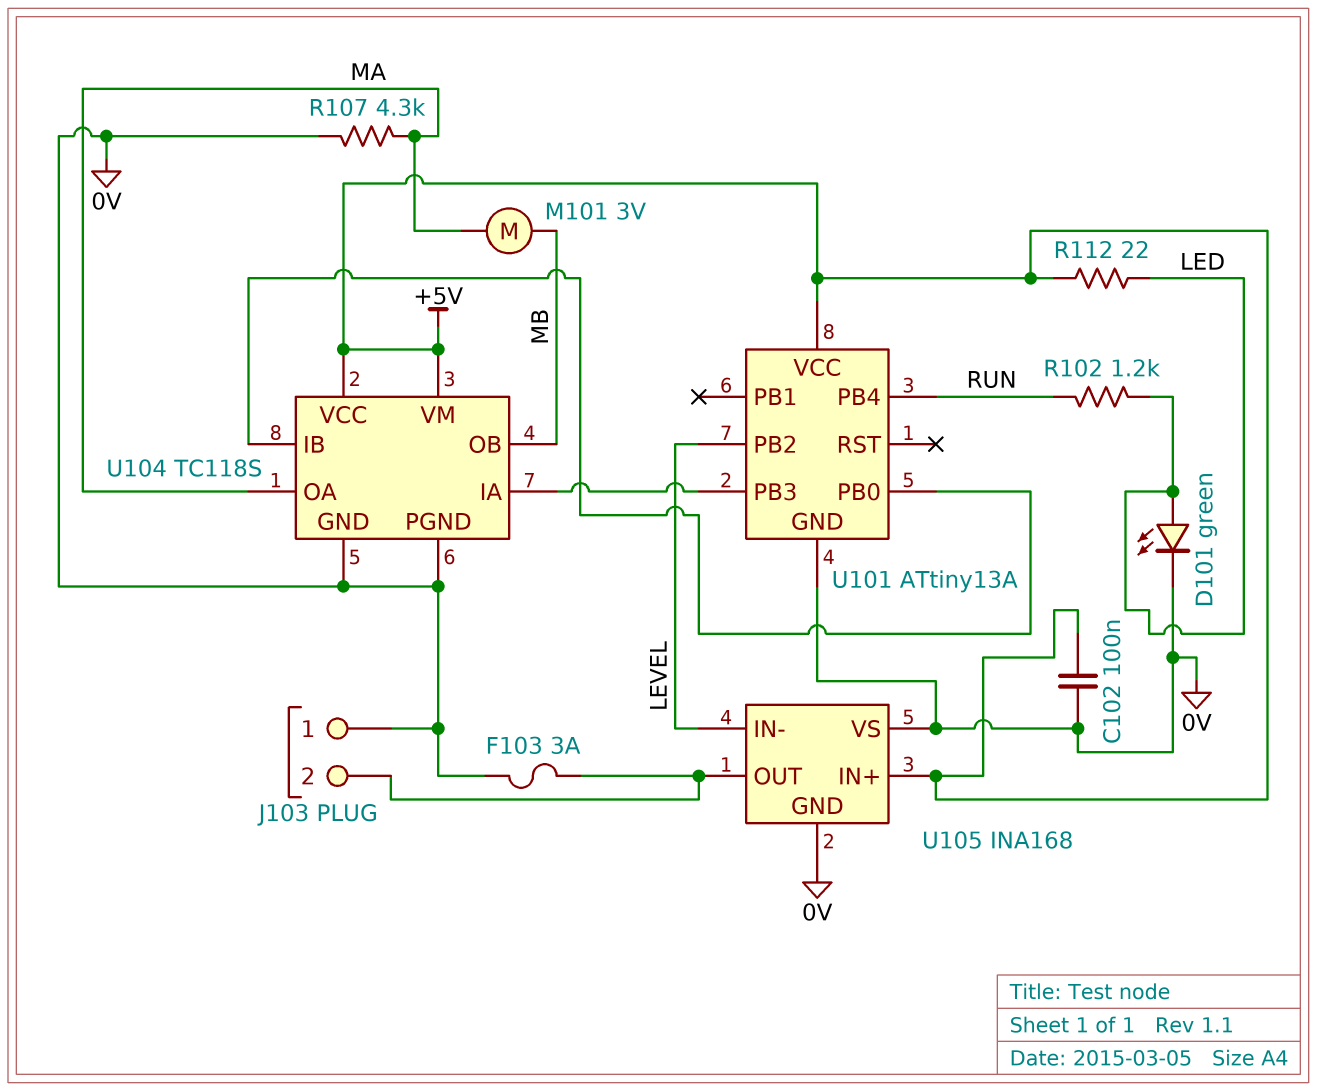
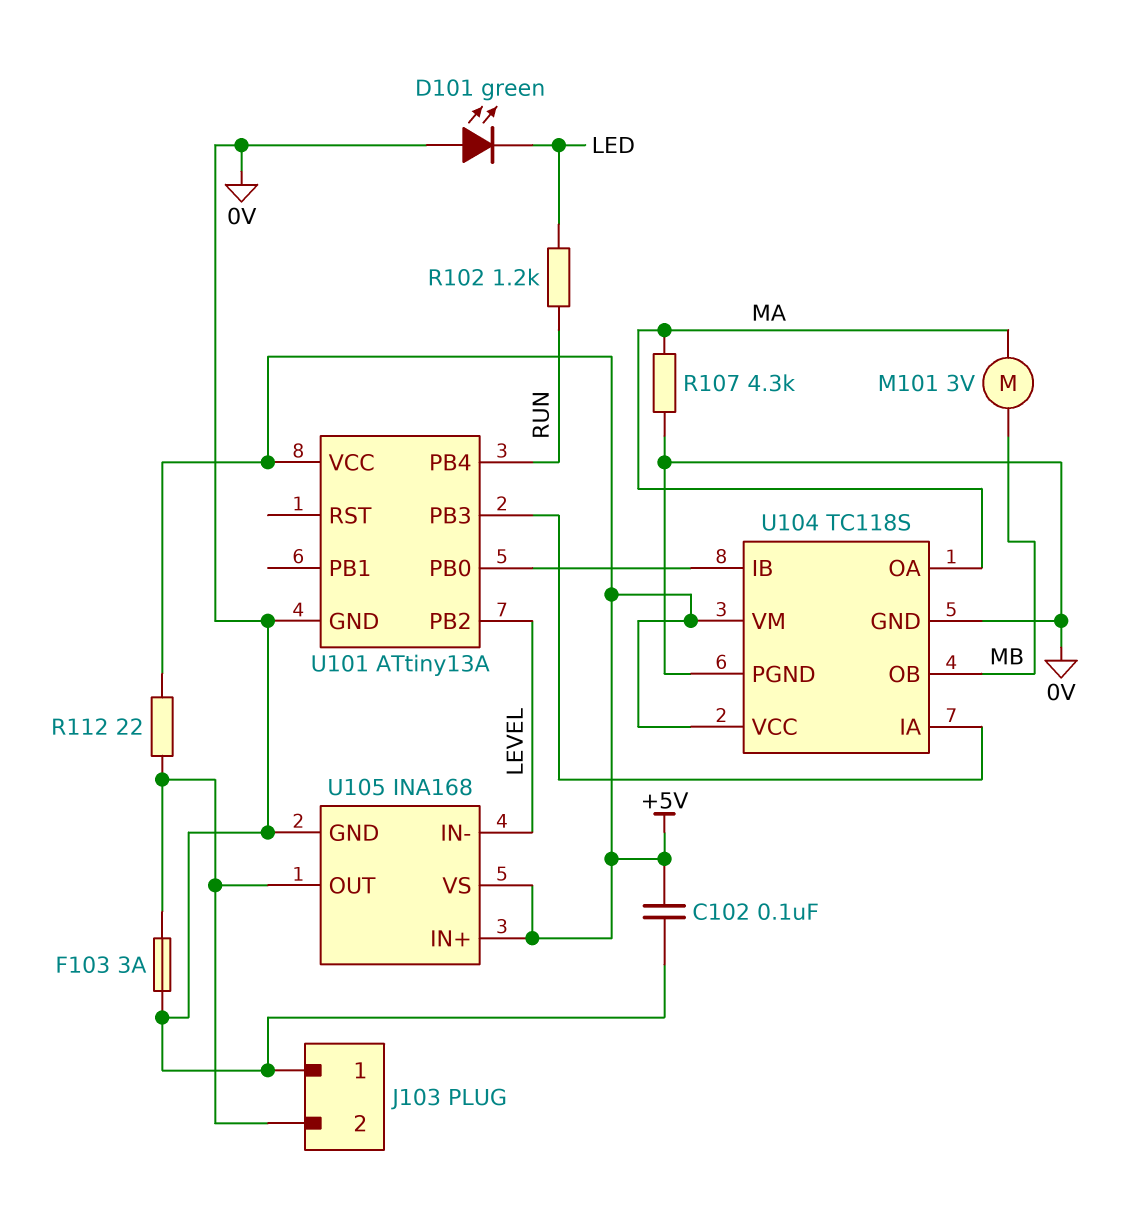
D101: LED green (A LED, K 0V) -> LED green (A 0V, K LED)
R112: 22 (+5V, LED) -> 22 (+5V, J103/2)
U105 pin VS: 0V -> +5V

